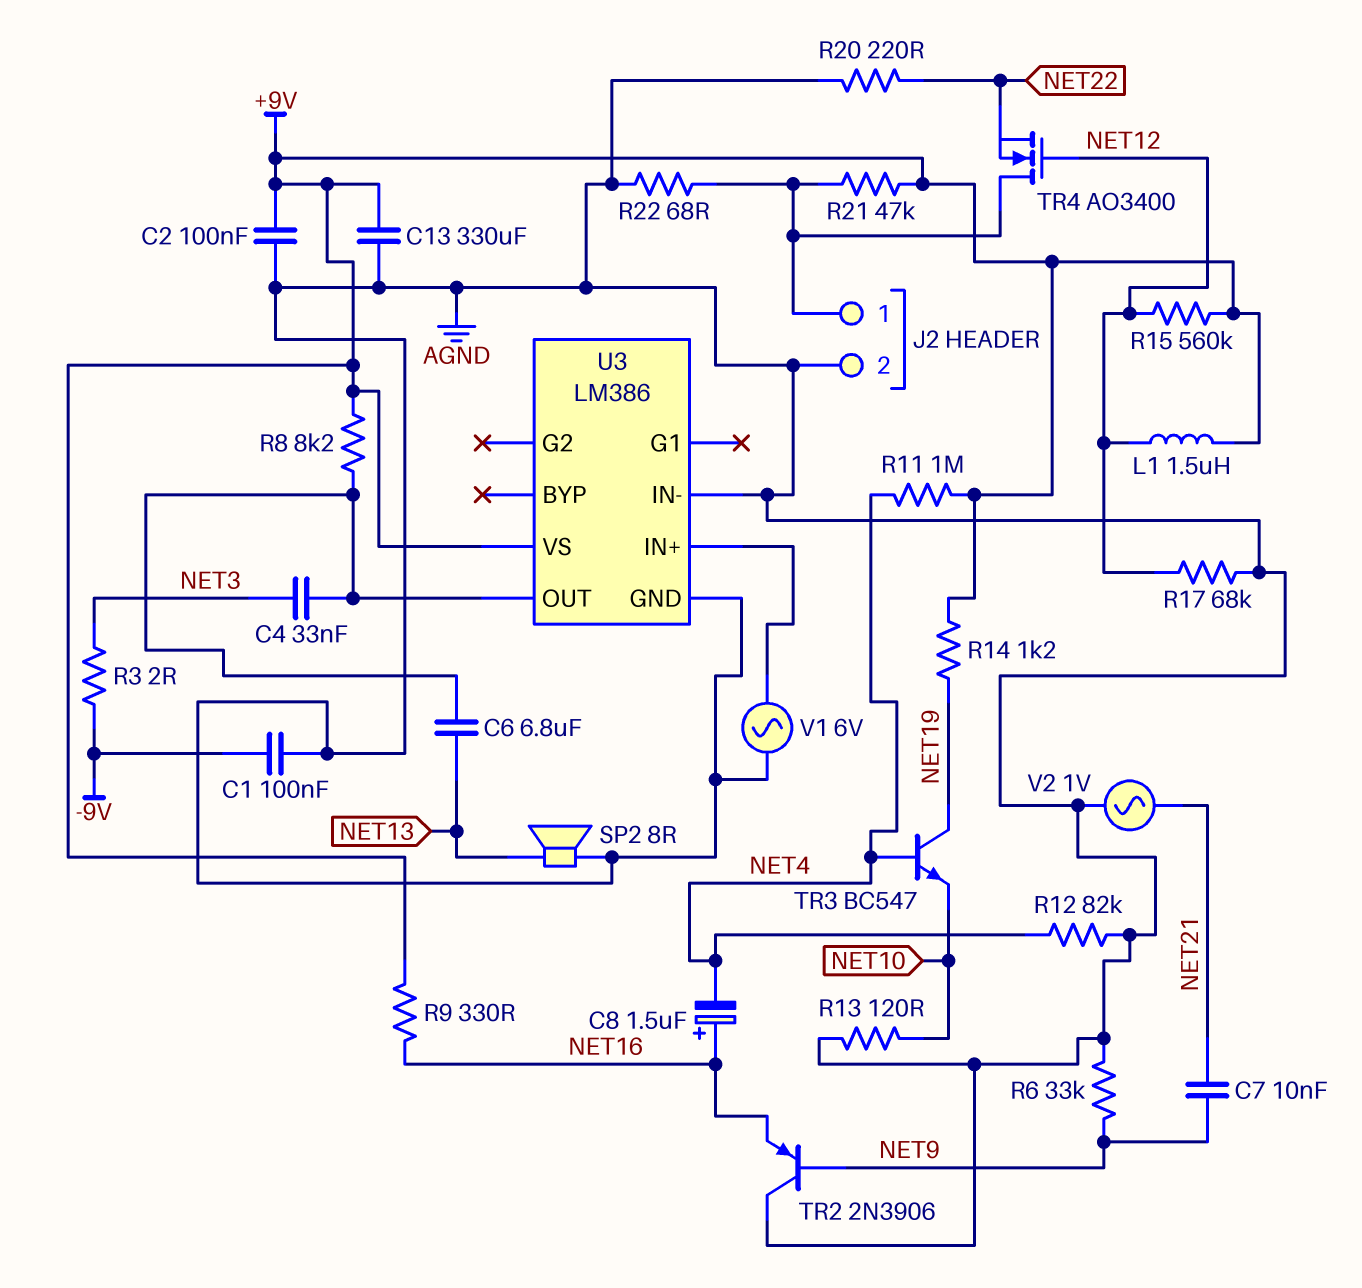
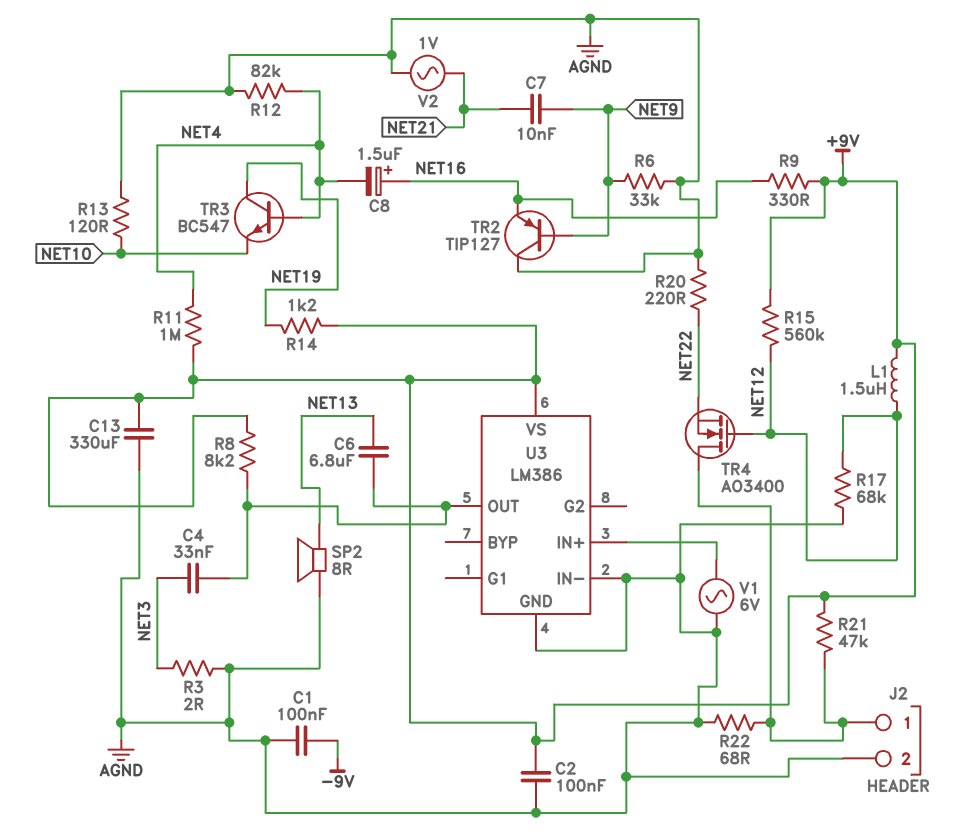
R3: 2 (-9V, NET3) -> 2 (AGND, NET3)
TR2: PNP 2N3906 (B NET9, C AGND, E NET16) -> PNP TIP127 (B NET9, C AGND, E NET16)

